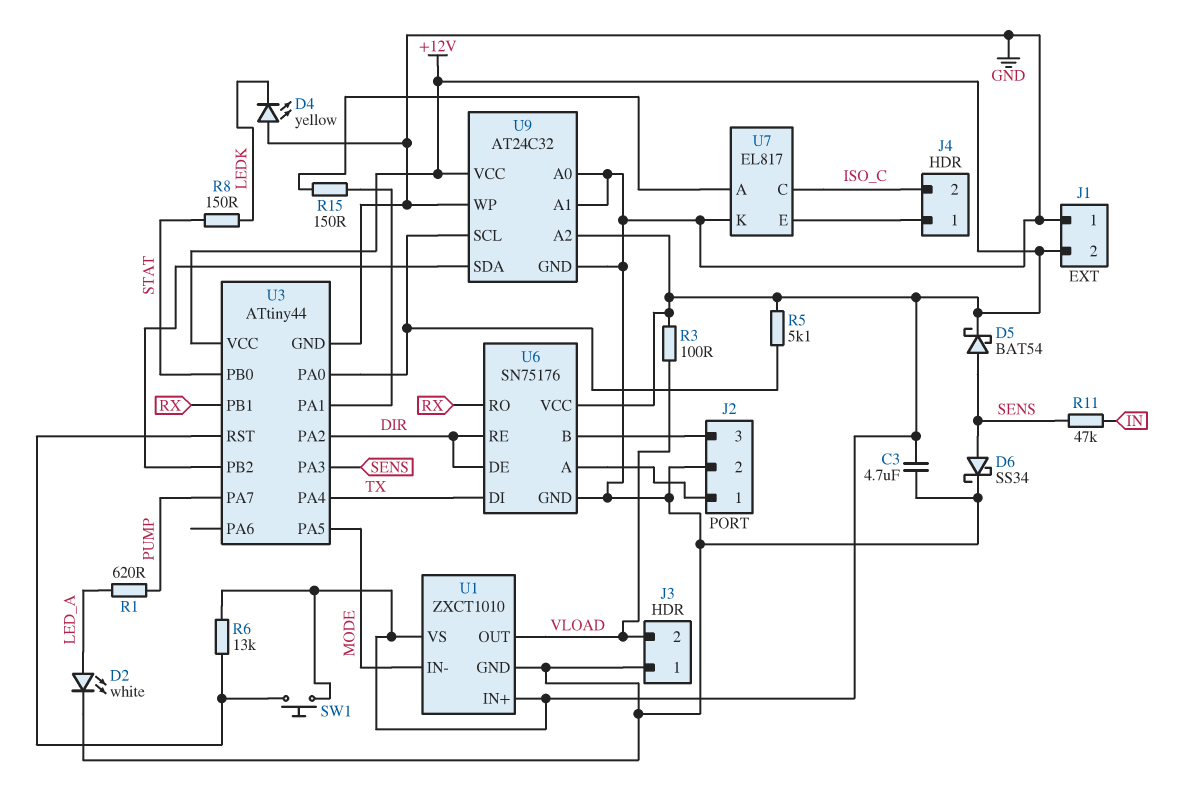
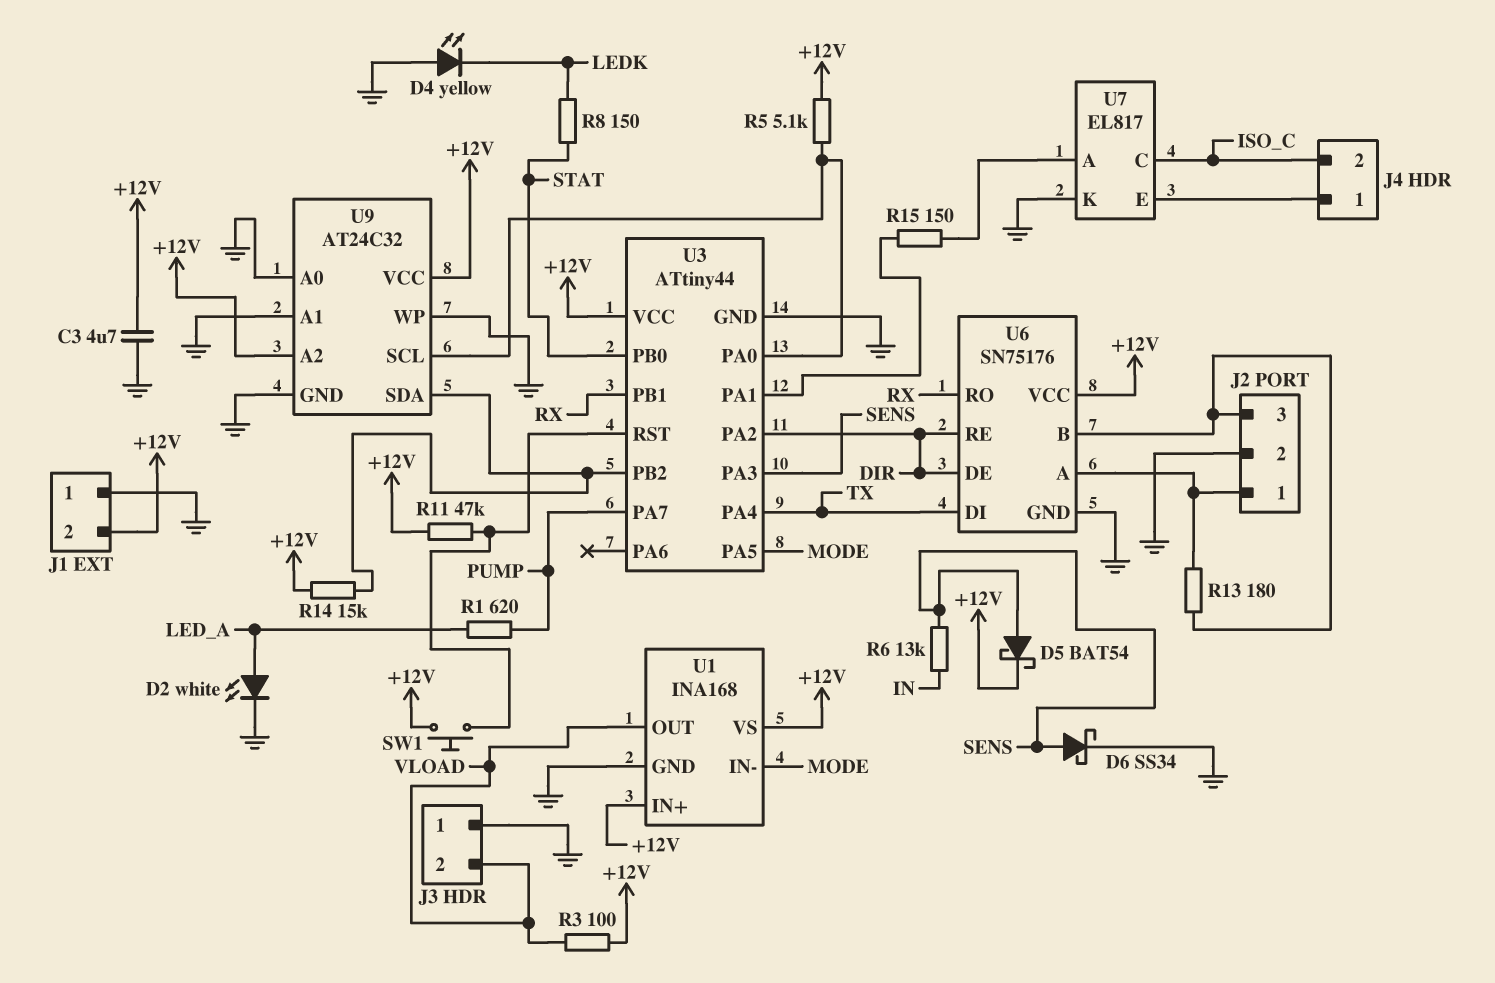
R6: 13k (+12V, U3/RST) -> 13k (IN, SENS)
R11: 47k (IN, SENS) -> 47k (+12V, U3/RST)
R13: none -> 180 (J2/1, J2/3)
R14: none -> 15k (+12V, U3/PB2)
U1: ZXCT1010 -> INA168

